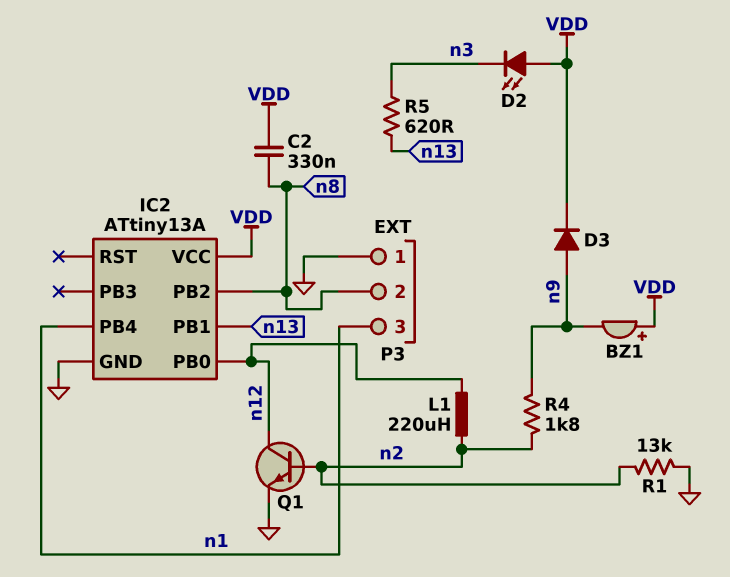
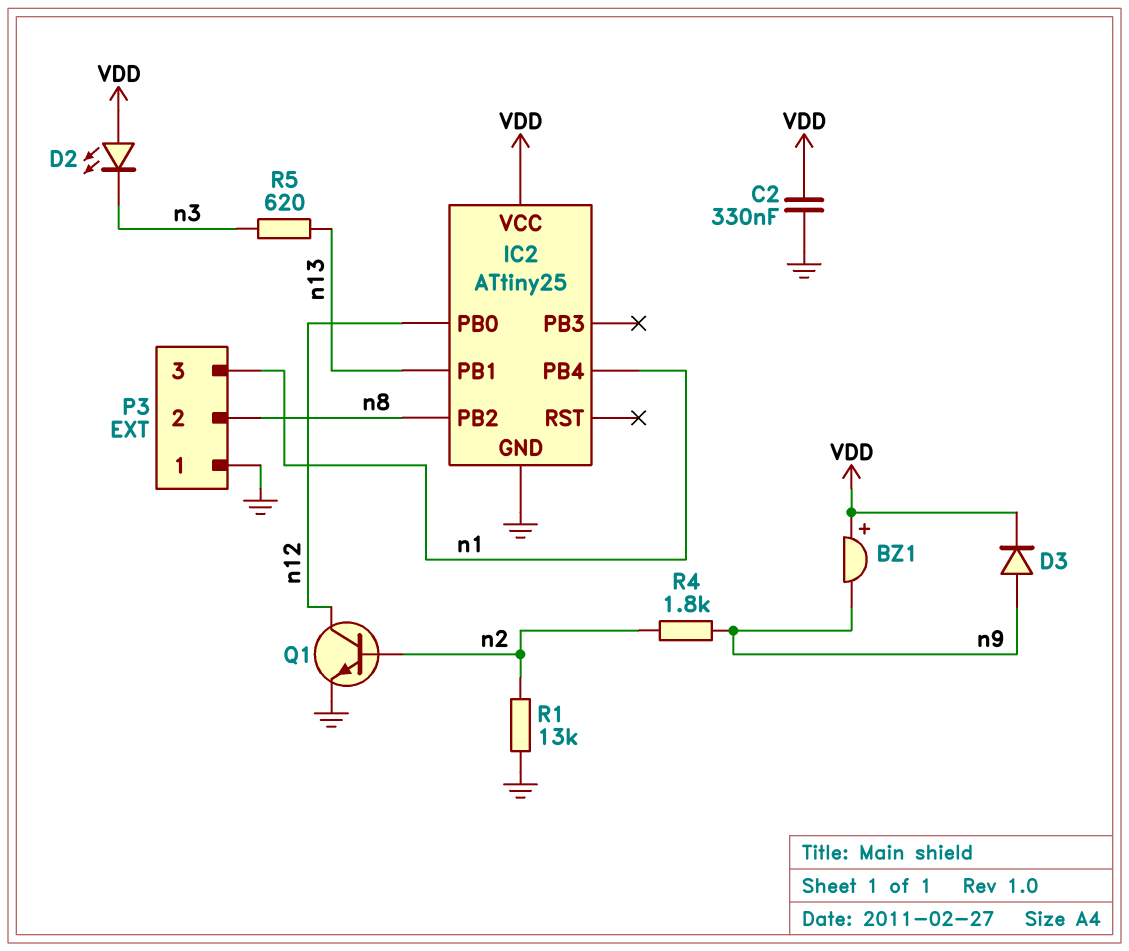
C2: 330nF (VDD, n8) -> 330nF (GND, VDD)
IC2: ATtiny13A -> ATtiny25
L1: 220uH (n2, n12) -> none

